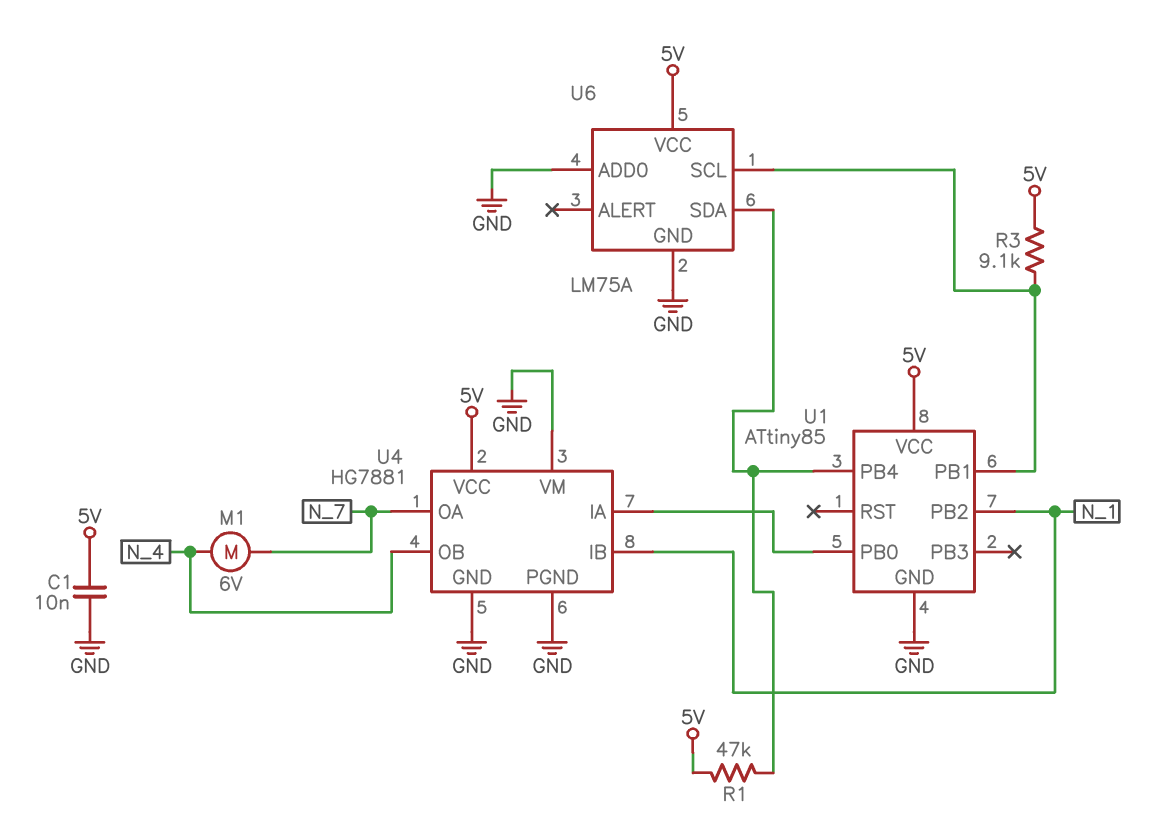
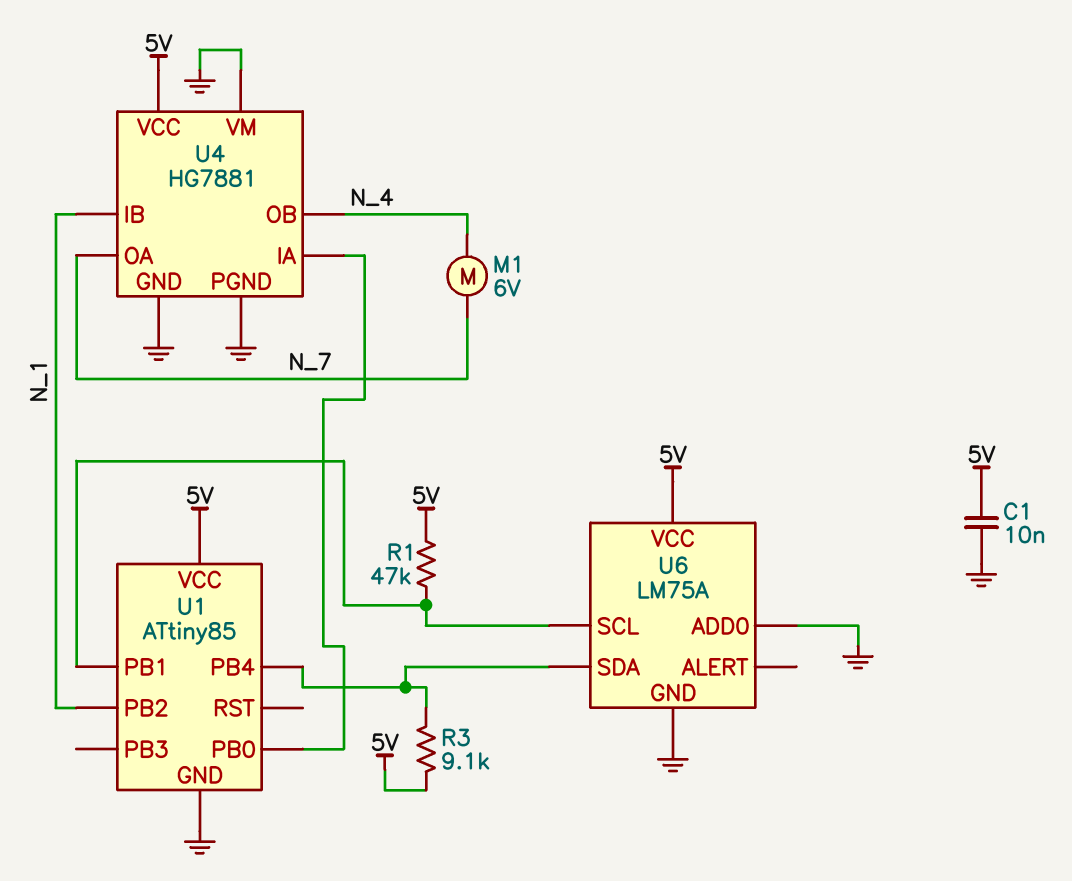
R1: 47k (5V, U1/PB4) -> 47k (5V, U1/PB1)
R3: 9.1k (5V, U1/PB1) -> 9.1k (5V, U1/PB4)

